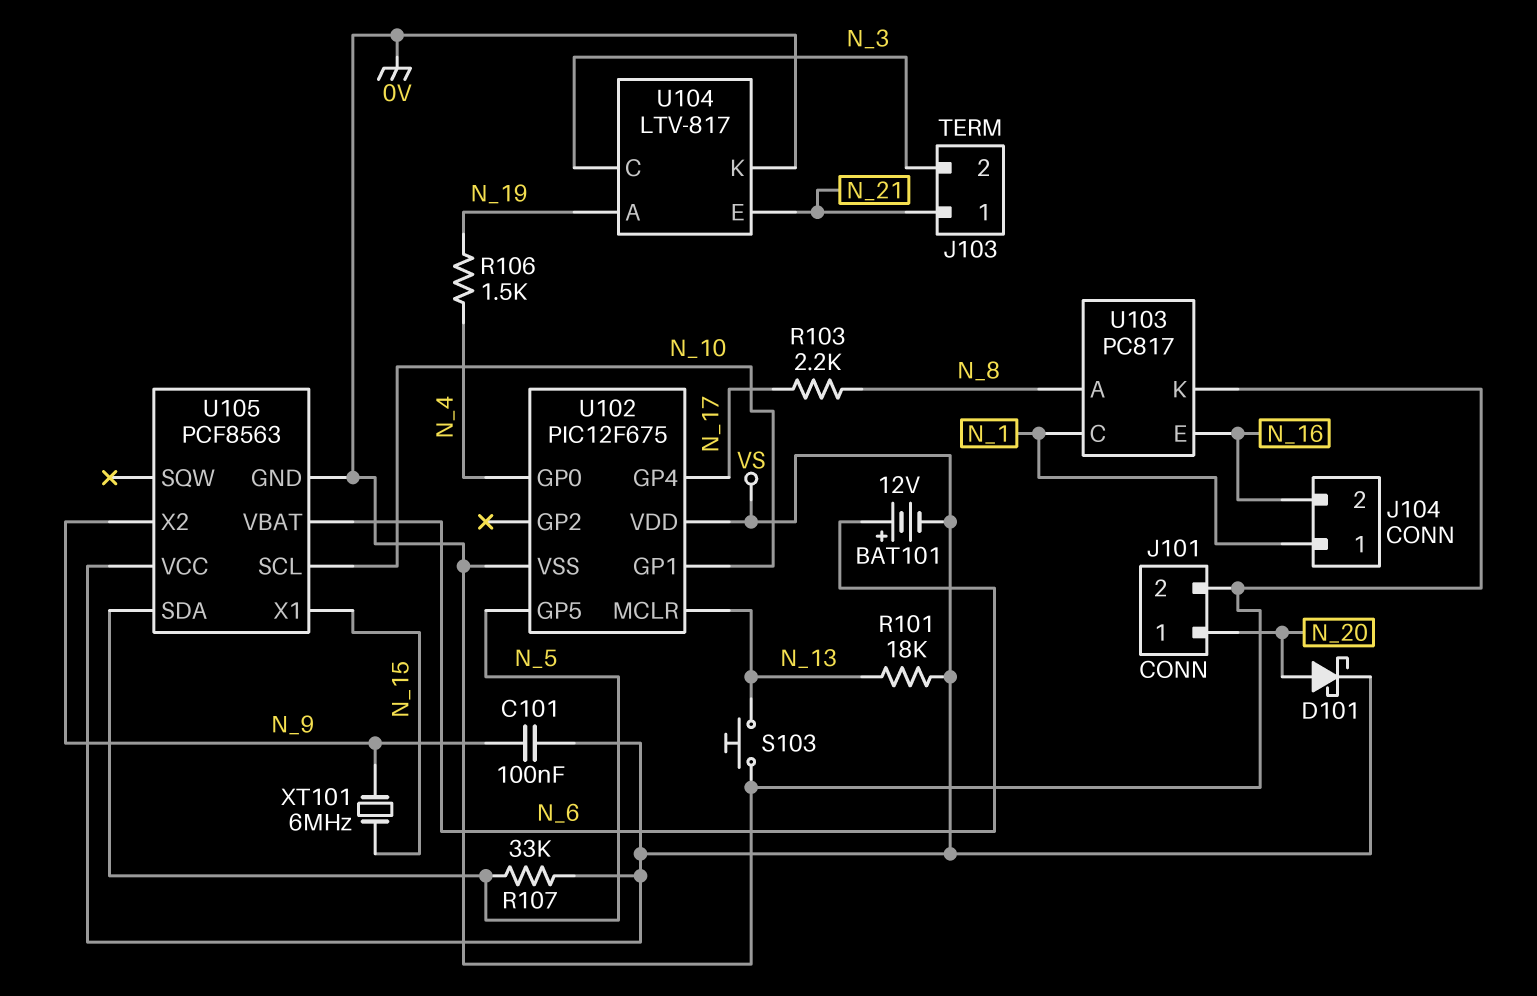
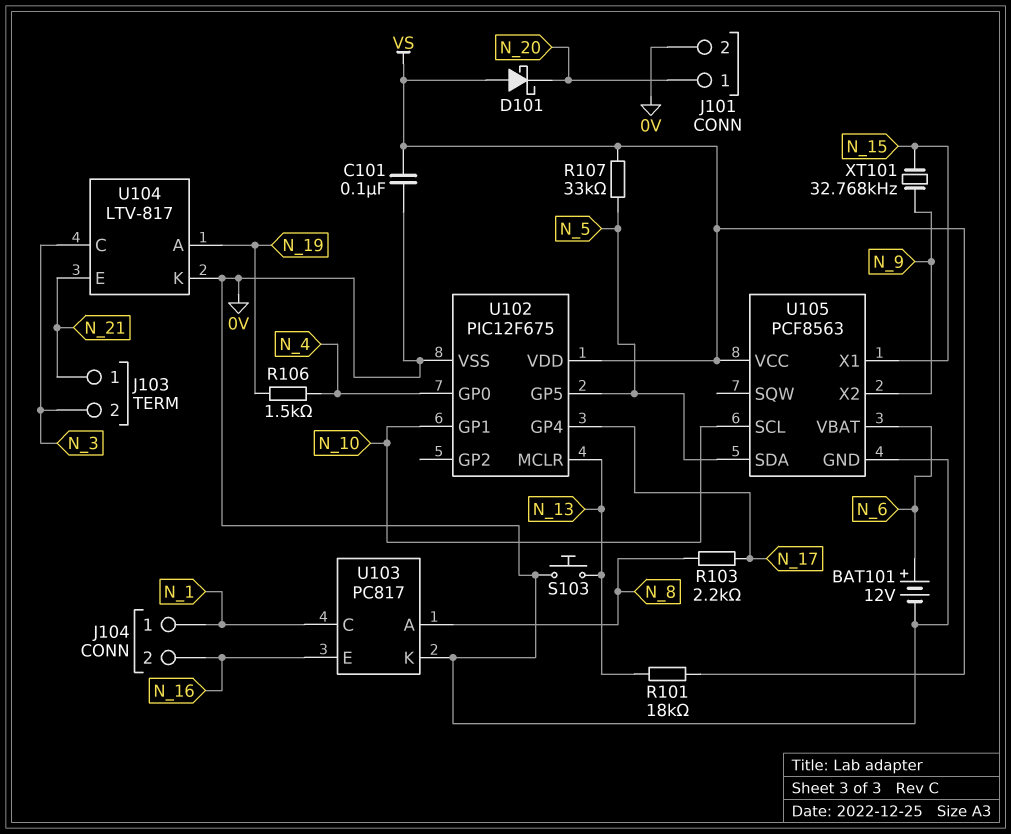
BAT101: 12V (plus N_6, minus VS) -> 12V (plus N_6, minus 0V)
C101: 100nF (N_9, VS) -> 100nF (0V, VS)
D101: schottky (A N_20, K VS) -> schottky (A VS, K N_20)
XT101: 6MHz (N_9, N_15) -> 32.768kHz (N_9, N_15)

